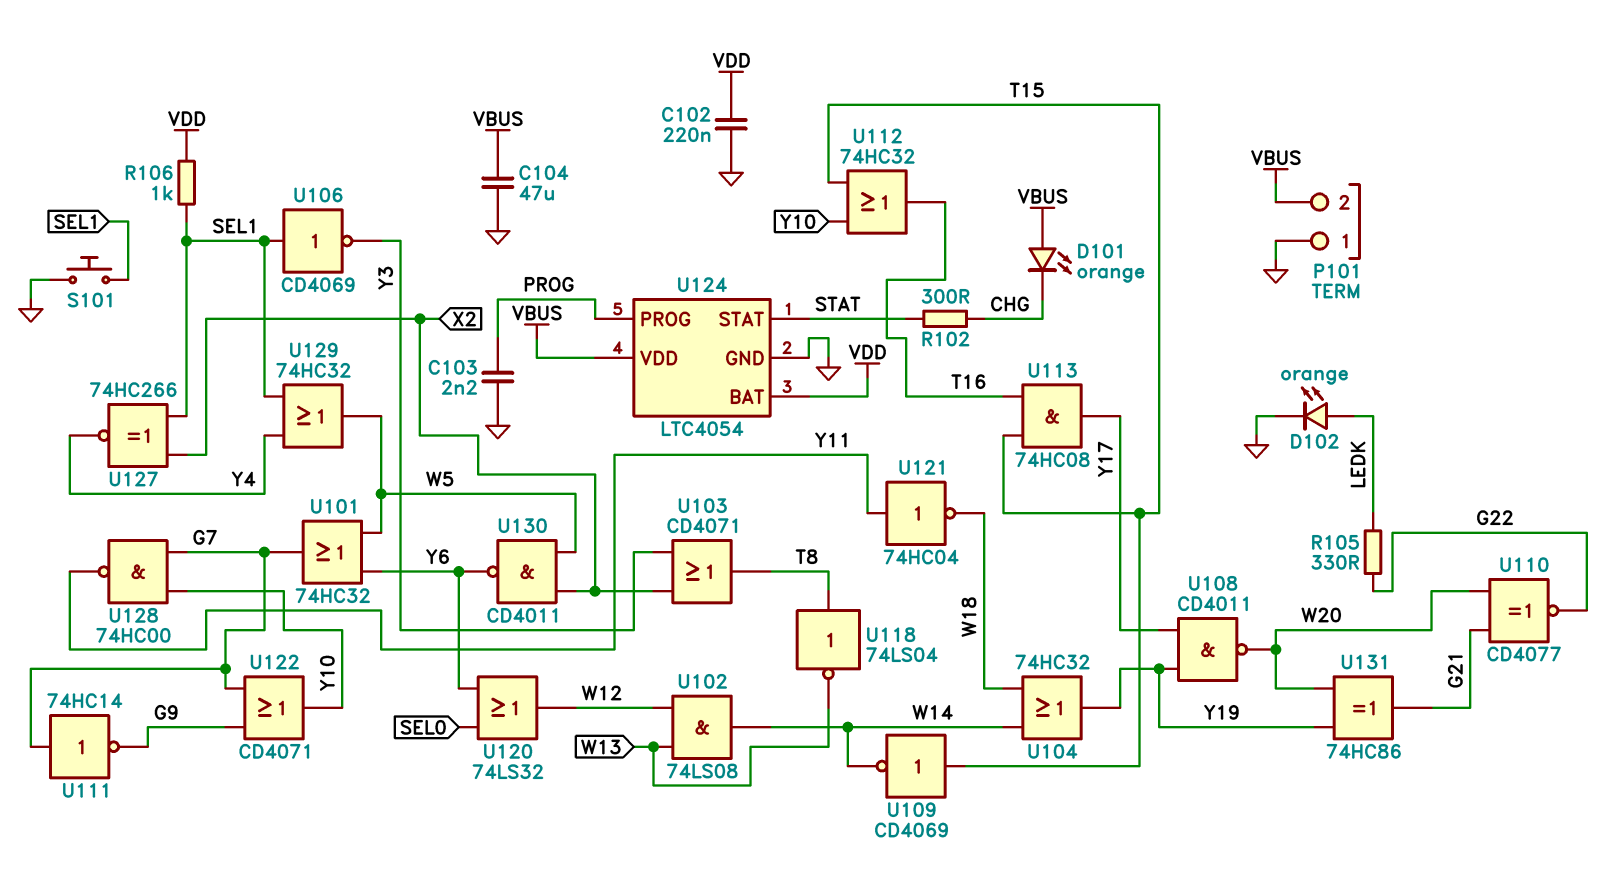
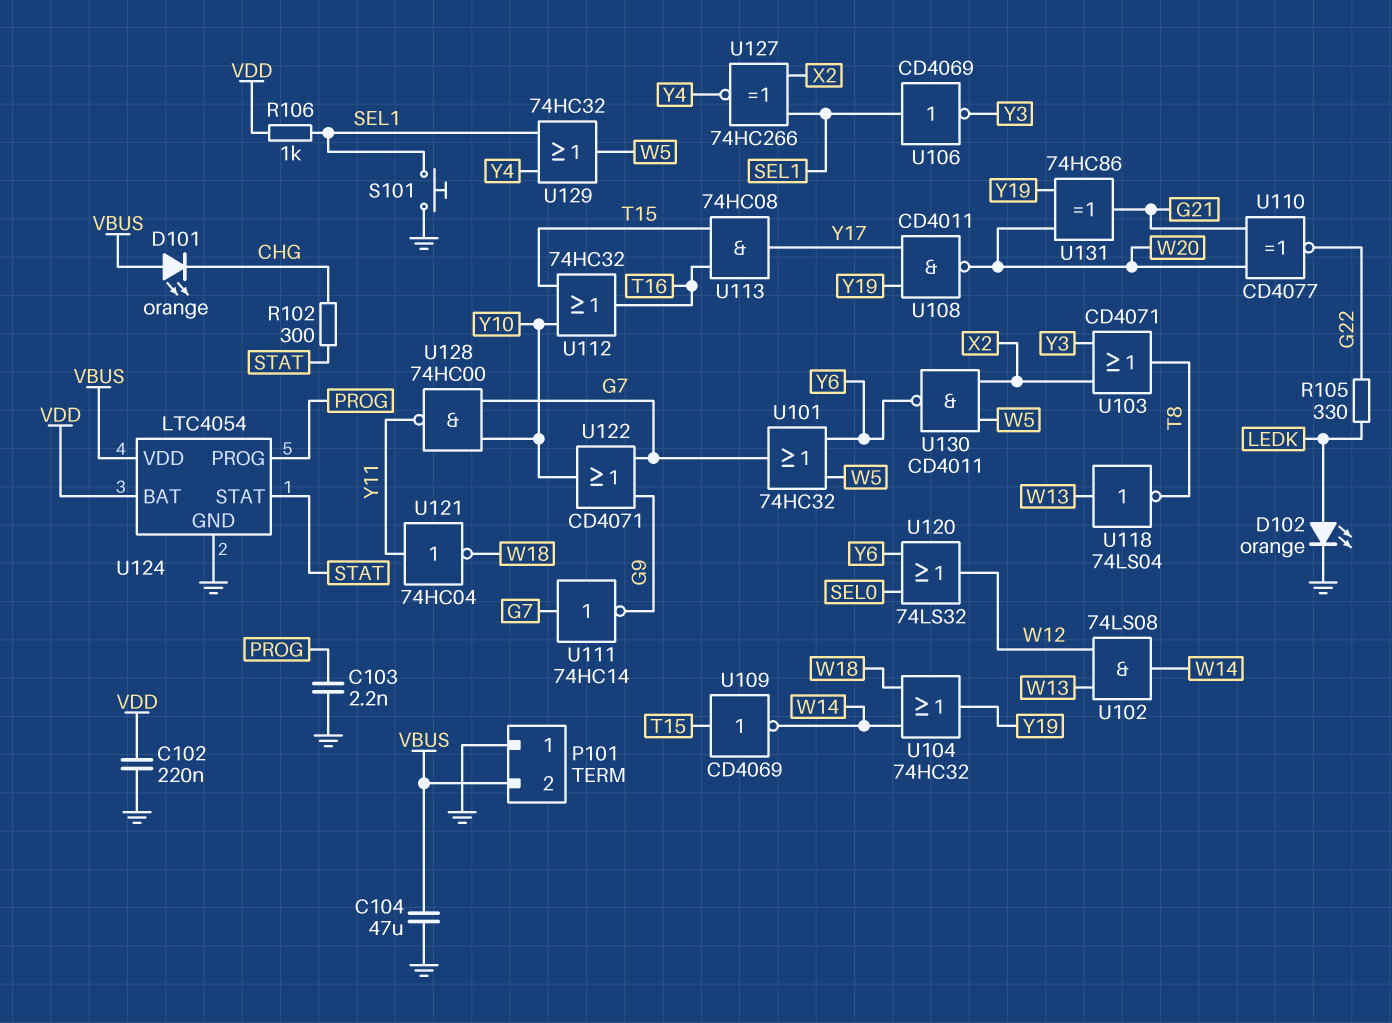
U118: NOT 74LS04 (in T8, out W13) -> NOT 74LS04 (in W13, out T8)

